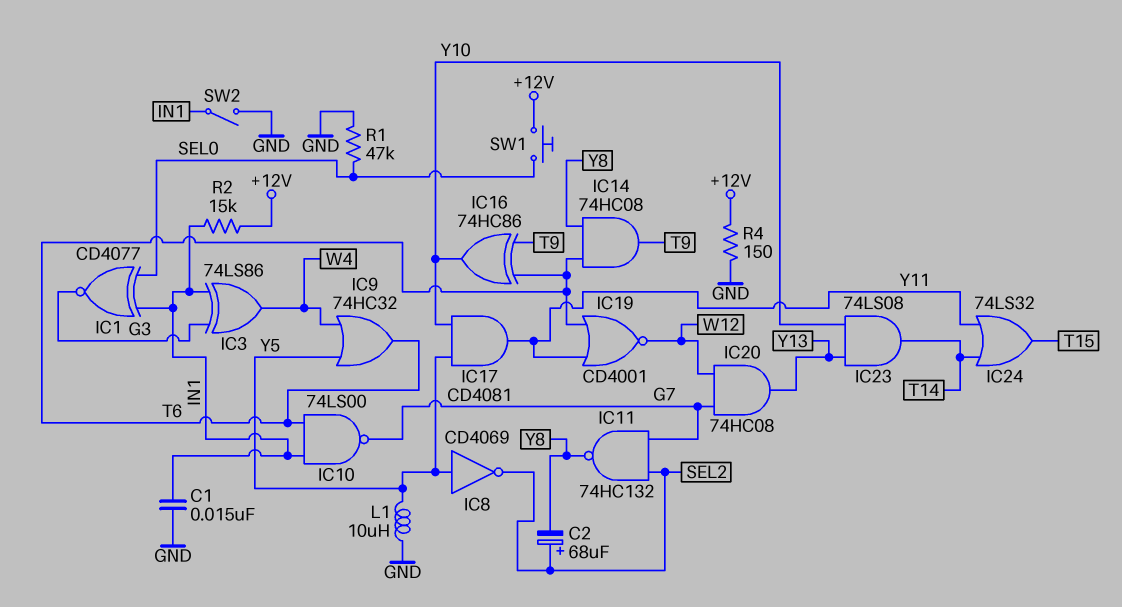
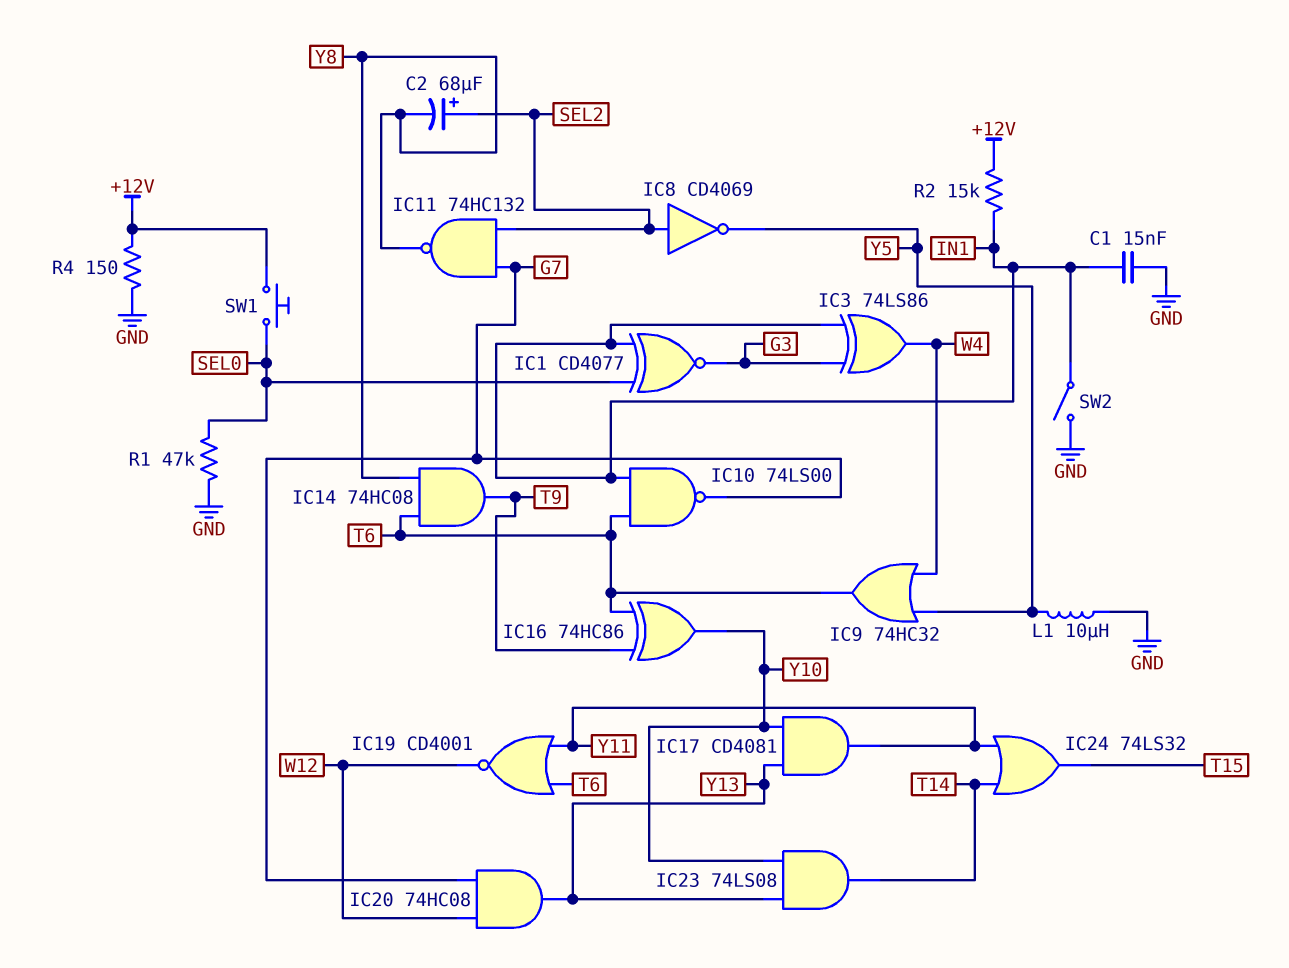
IC8: NOT CD4069 (in Y5, out SEL2) -> NOT CD4069 (in SEL2, out Y5)
IC17: AND CD4081 (in Y5, in Y10, out Y11) -> AND CD4081 (in Y10, in Y13, out Y11)

